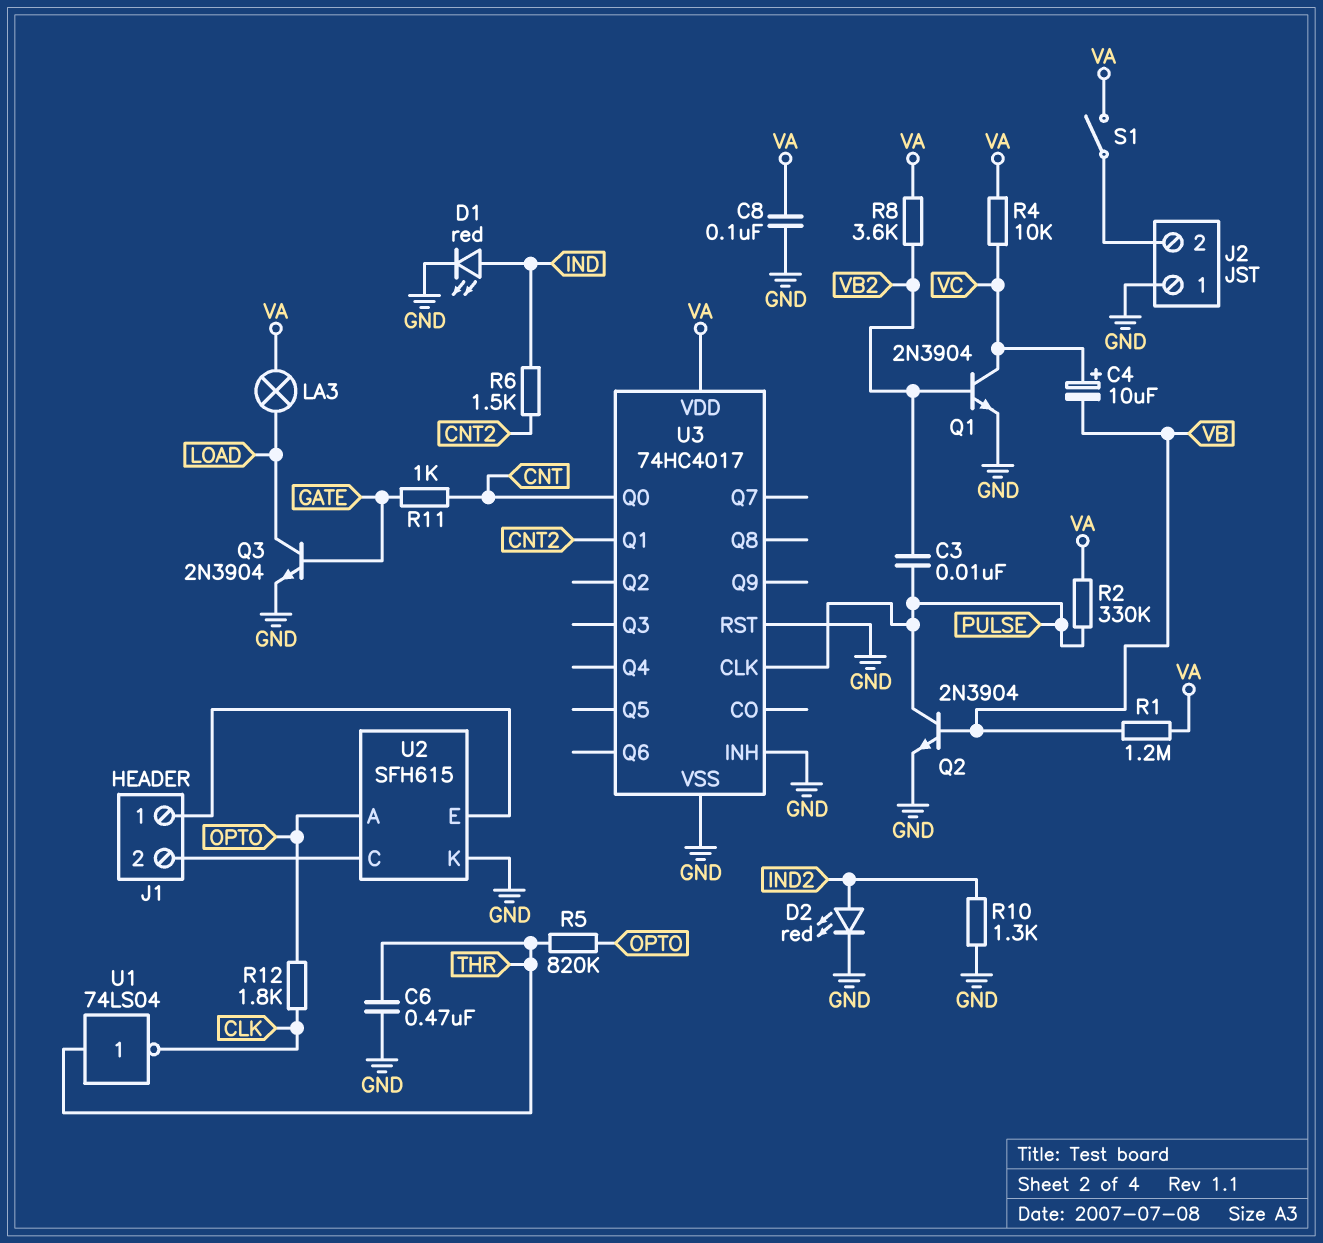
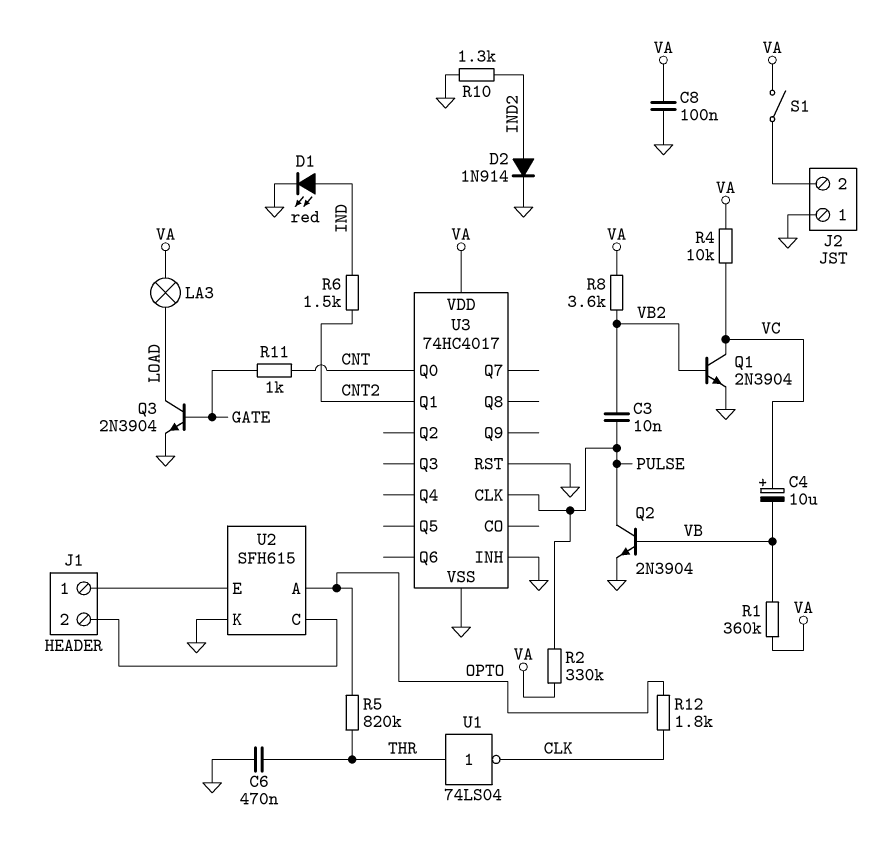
D2: LED red (A IND2, K GND) -> diode 1N914 (A IND2, K GND)
R1: 1.2M (VA, VB) -> 360k (VA, VB)

